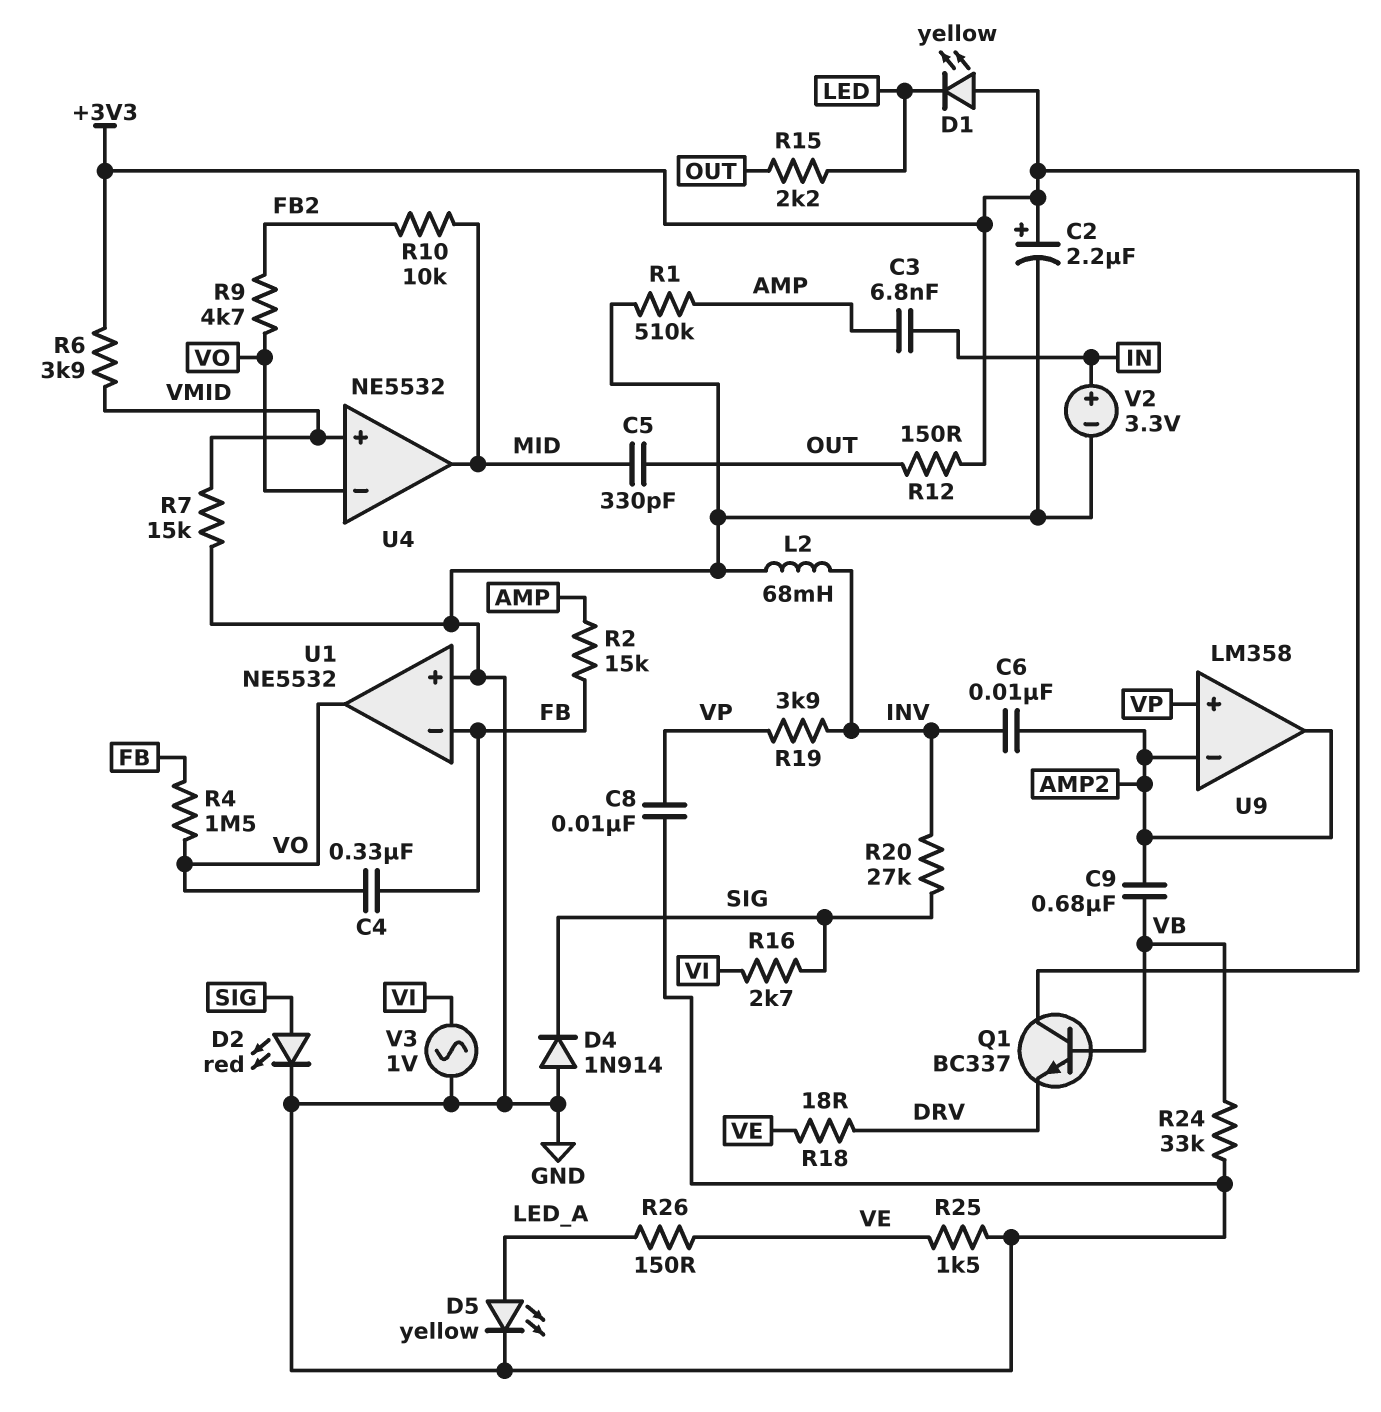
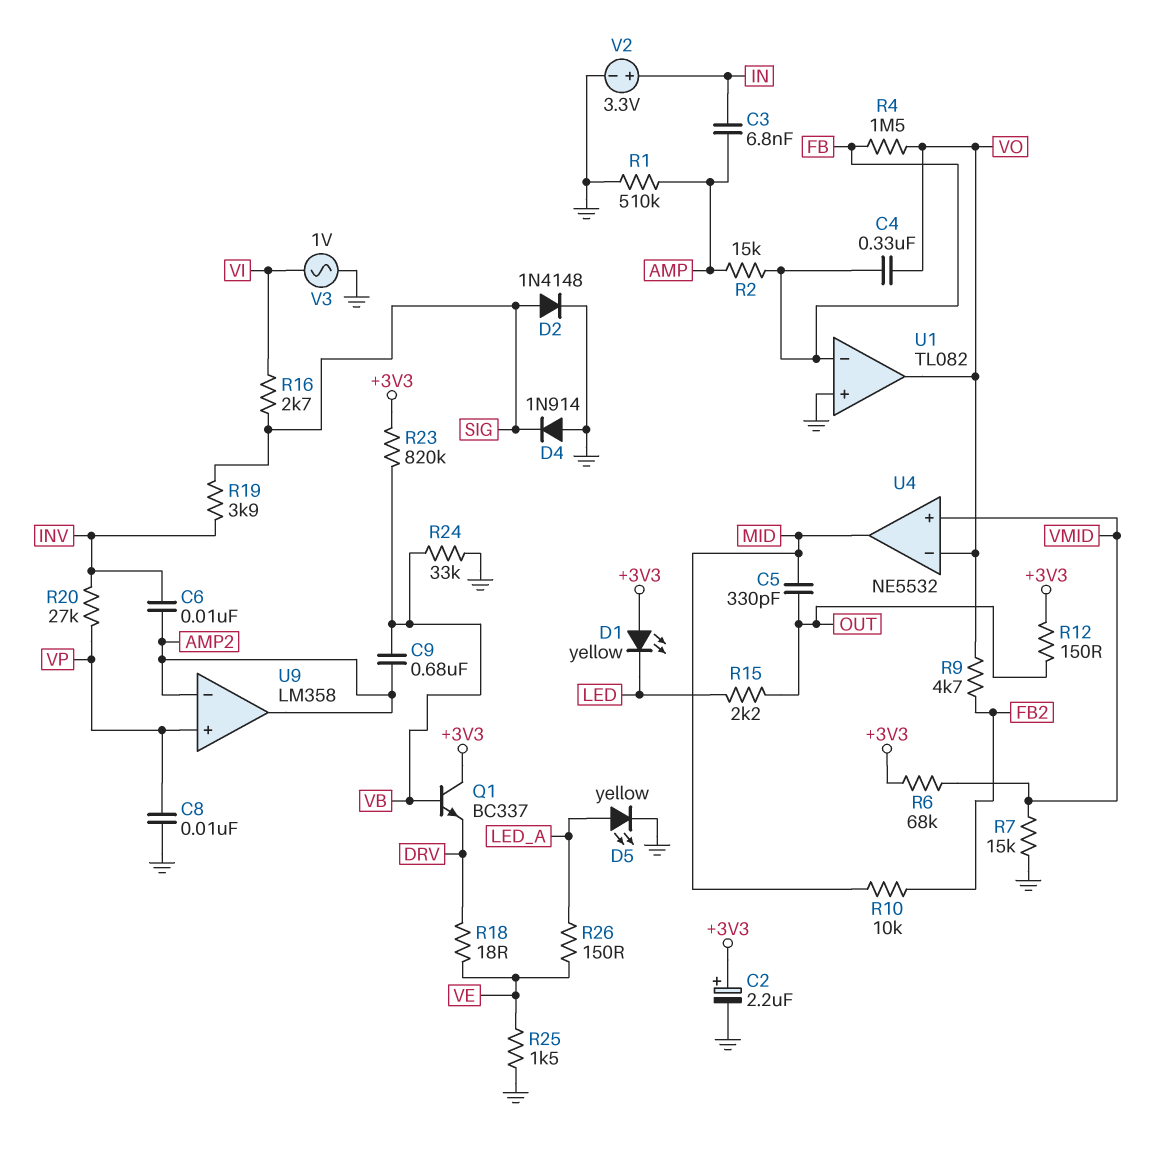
D2: LED red (A SIG, K GND) -> diode 1N4148 (A SIG, K GND)
L2: 68mH (GND, INV) -> none
R6: 3.9k (+3V3, VMID) -> 68k (+3V3, VMID)
R19: 3.9k (INV, VP) -> 3.9k (INV, SIG)
R20: 27k (INV, SIG) -> 27k (INV, VP)
R23: none -> 820k (+3V3, VB)
U1: NE5532 -> TL082

